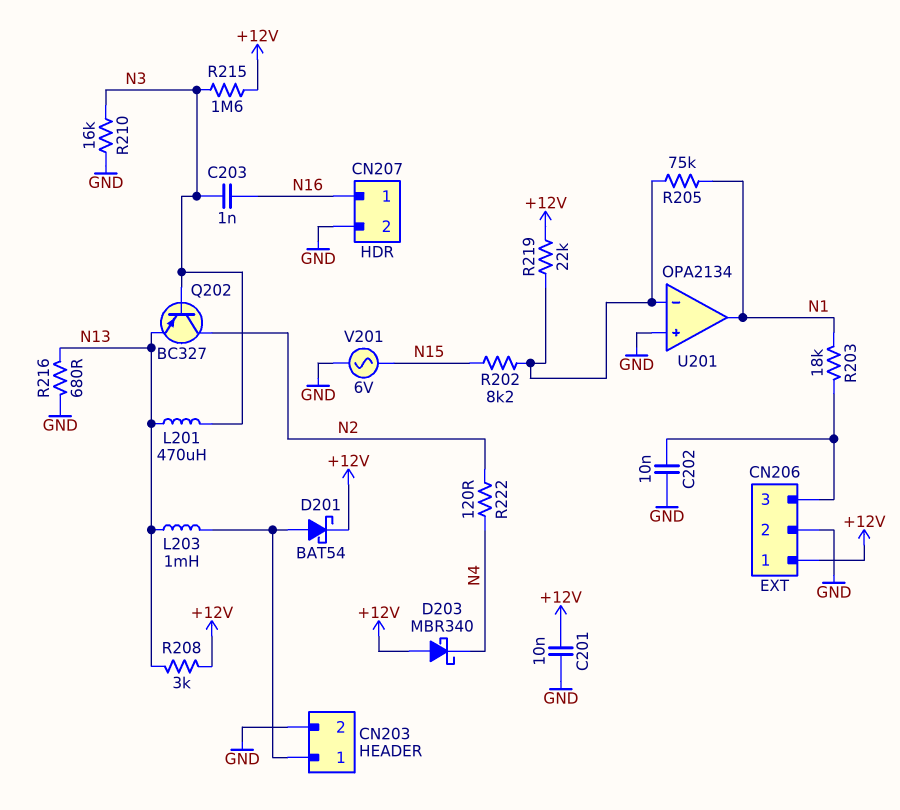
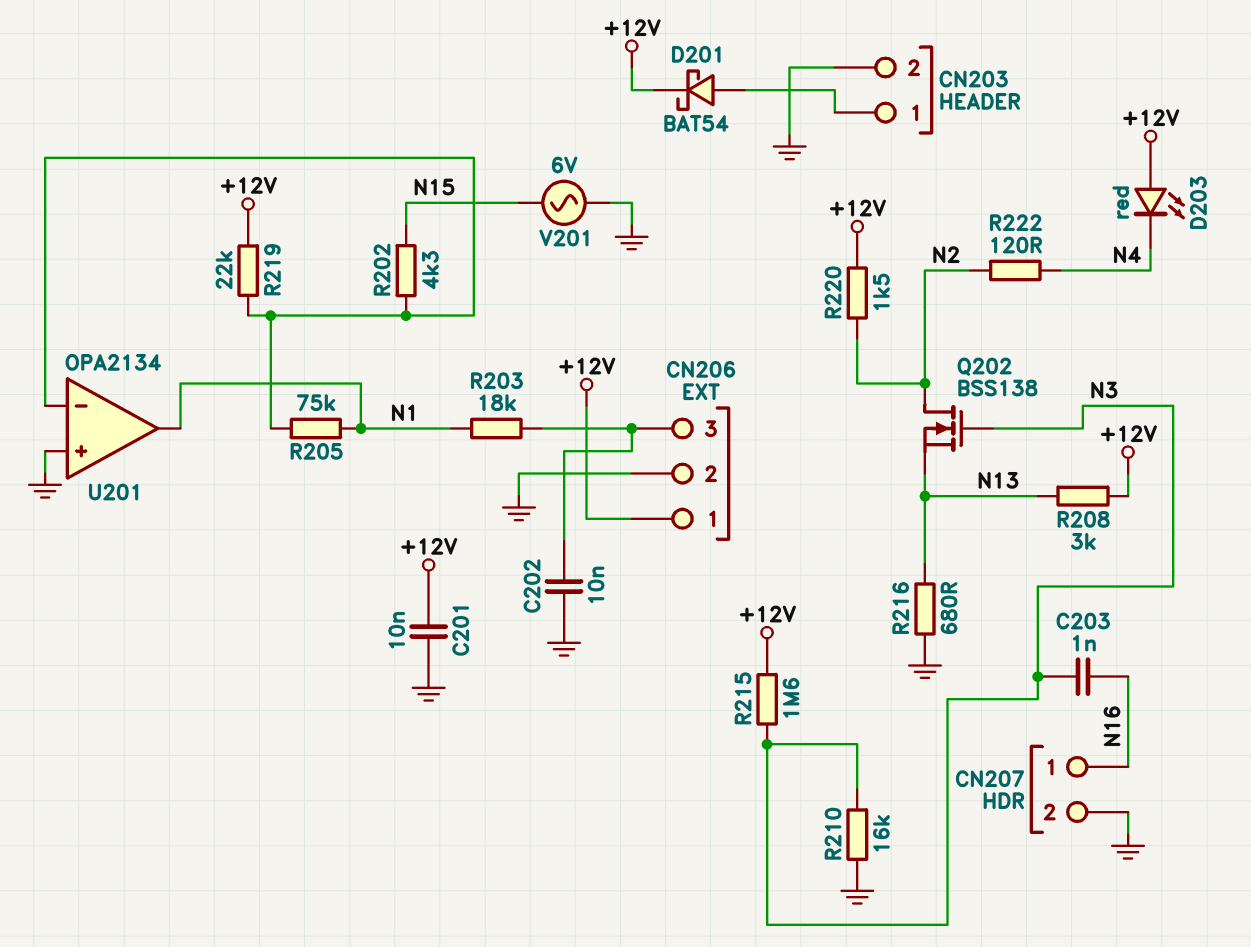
D203: schottky MBR340 (A +12V, K N4) -> LED red (A +12V, K N4)
L201: 470uH (N3, N13) -> none
L203: 1mH (CN203/1, N13) -> none
Q202: PNP BC327 (B N3, C N2, E N13) -> NMOS BSS138 (G N3, D N2, S N13)
R202: 8.2k (N15, U201/in-) -> 4.3k (N15, U201/in-)
R220: none -> 1.5k (+12V, N2)

